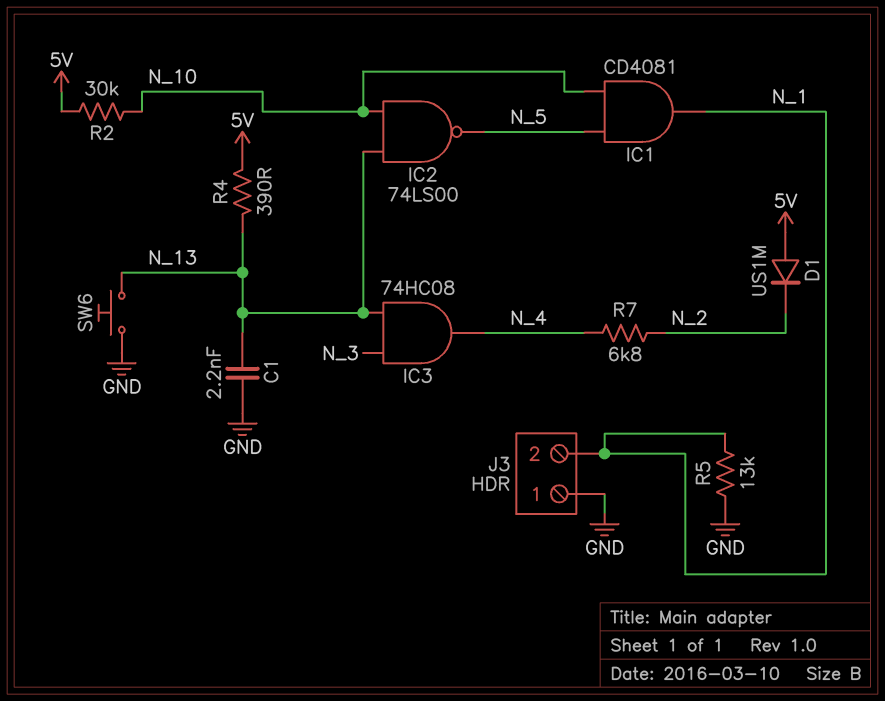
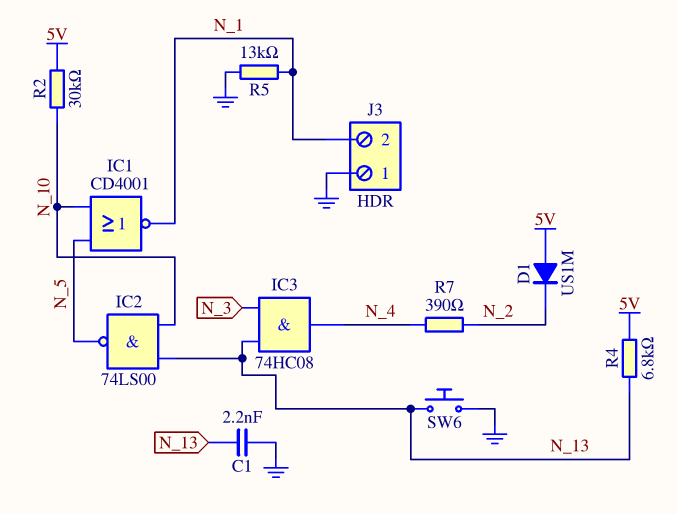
IC1: AND CD4081 (in N_5, in N_10, out N_1) -> NOR CD4001 (in N_5, in N_10, out N_1)
R4: 390 (5V, N_13) -> 6.8k (5V, N_13)
R7: 6.8k (N_2, N_4) -> 390 (N_2, N_4)

